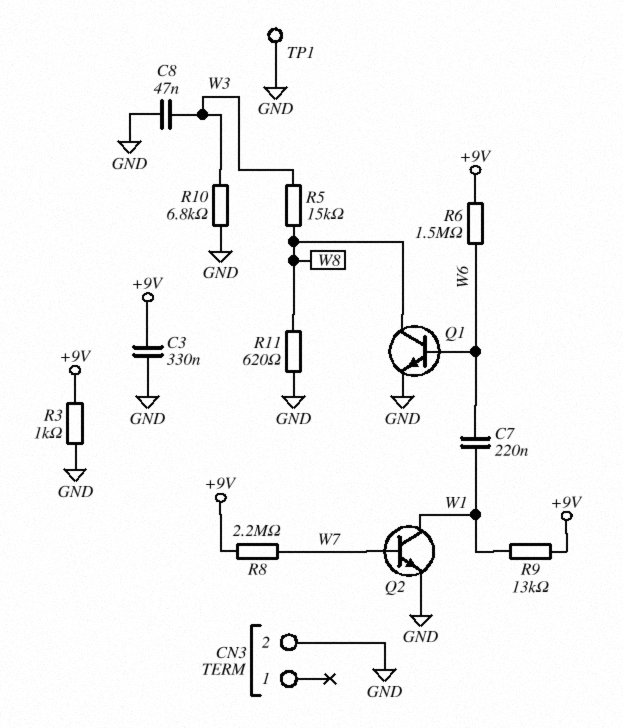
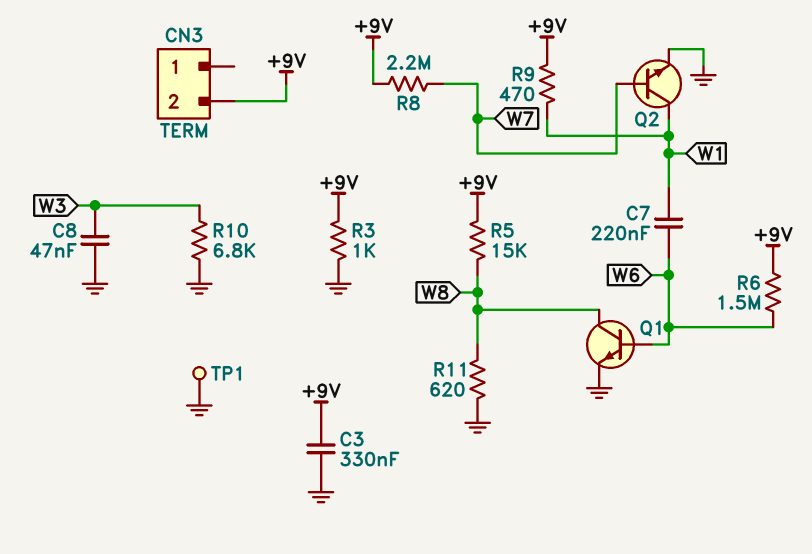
CN3 pin 2: GND -> +9V
R5: 15k (W3, W8) -> 15k (+9V, W8)
R9: 13k (+9V, W1) -> 470 (+9V, W1)

